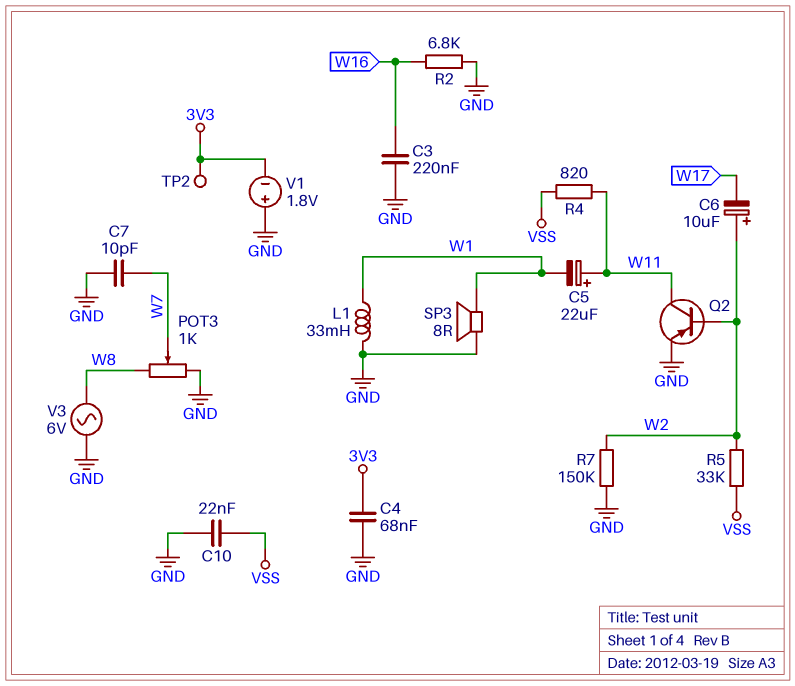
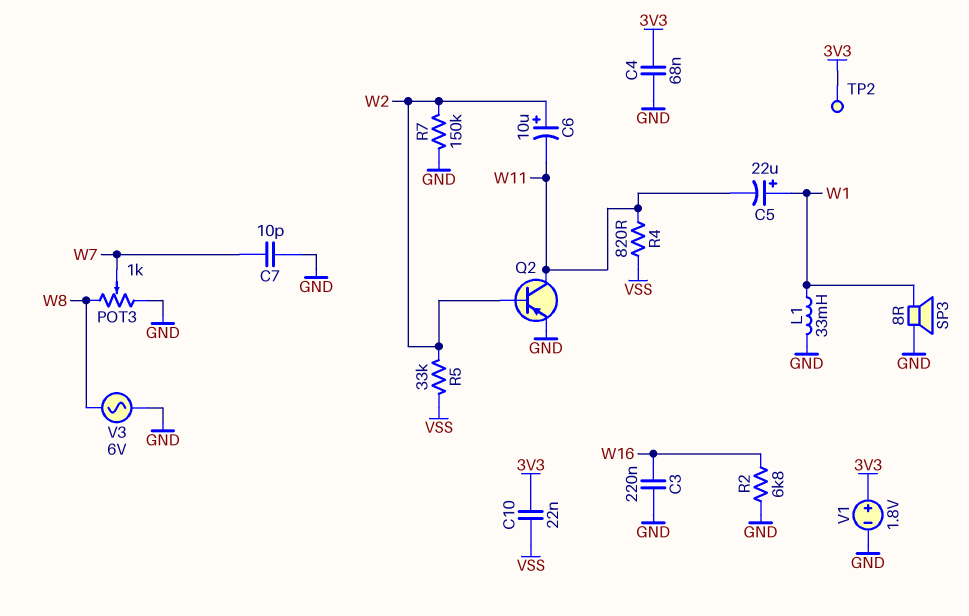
C5: 22uF (plus W11, minus W1) -> 22uF (plus W1, minus W11)
C6: 10uF (plus W2, minus W17) -> 10uF (plus W2, minus W11)
C10: 22nF (GND, VSS) -> 22nF (3V3, VSS)
V1: 1.8V (plus GND, minus 3V3) -> 1.8V (plus 3V3, minus GND)

